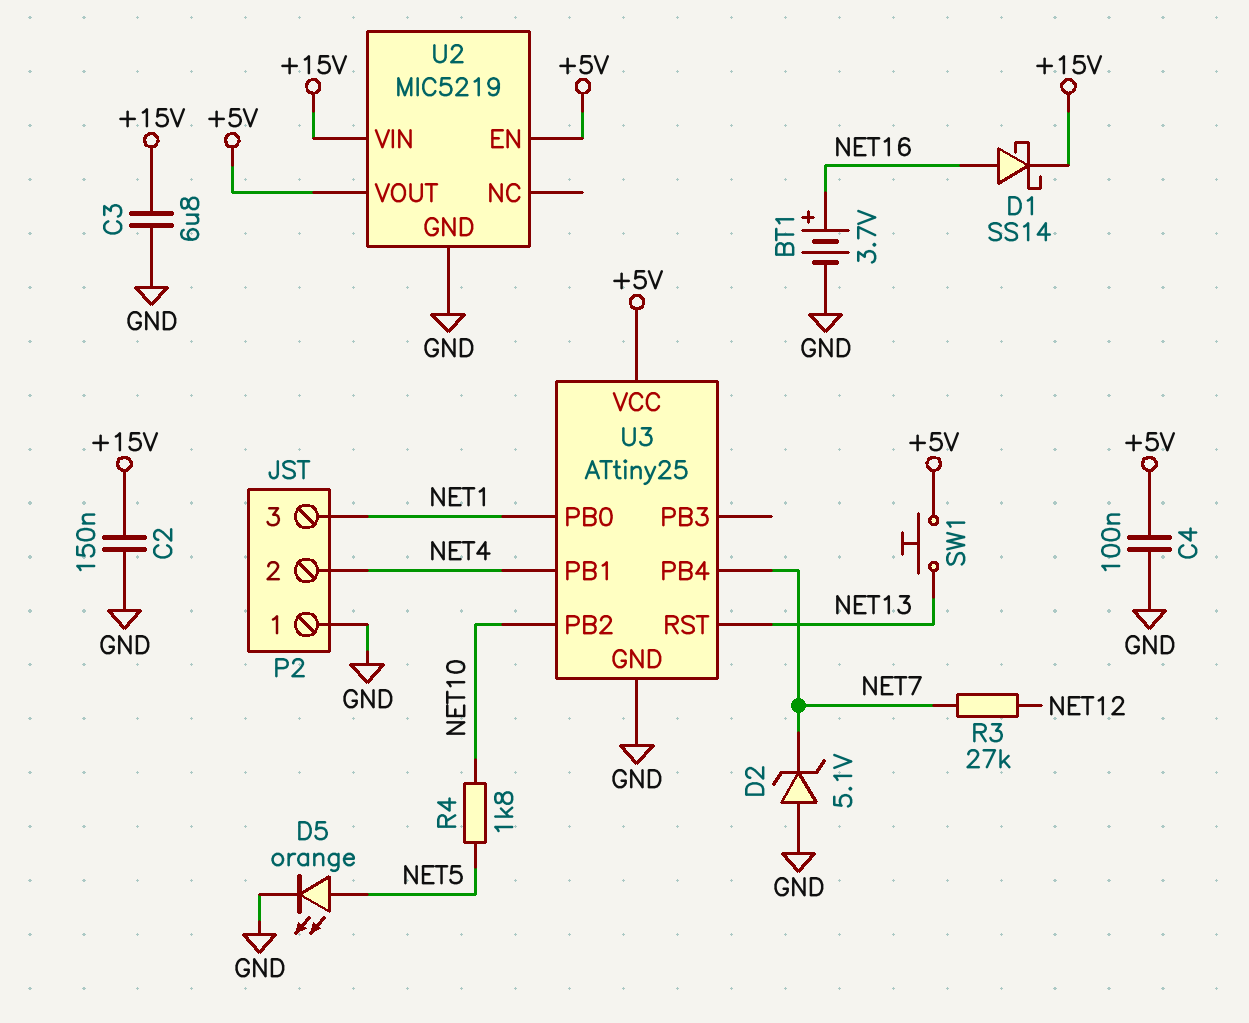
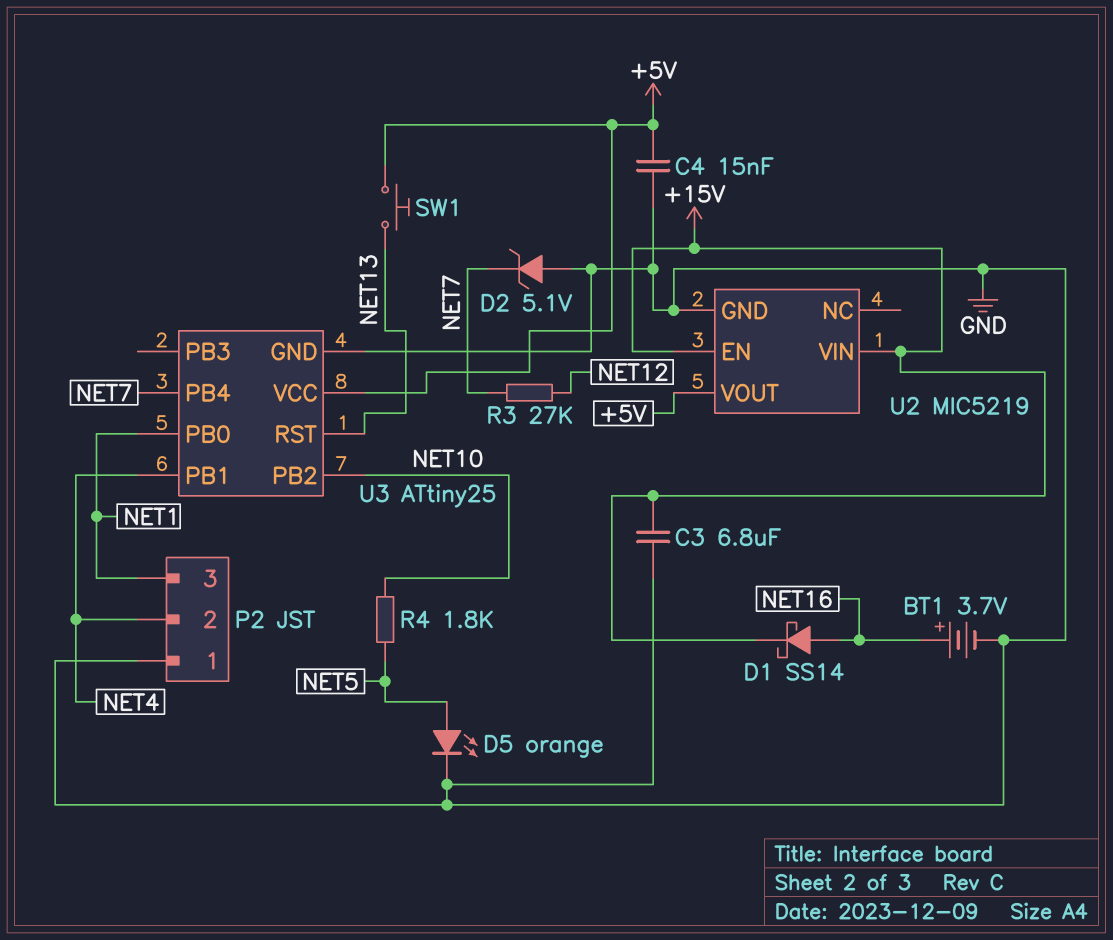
C2: 150nF (+15V, GND) -> none
C4: 100nF (+5V, GND) -> 15nF (+5V, GND)
U2 pin EN: +5V -> +15V

